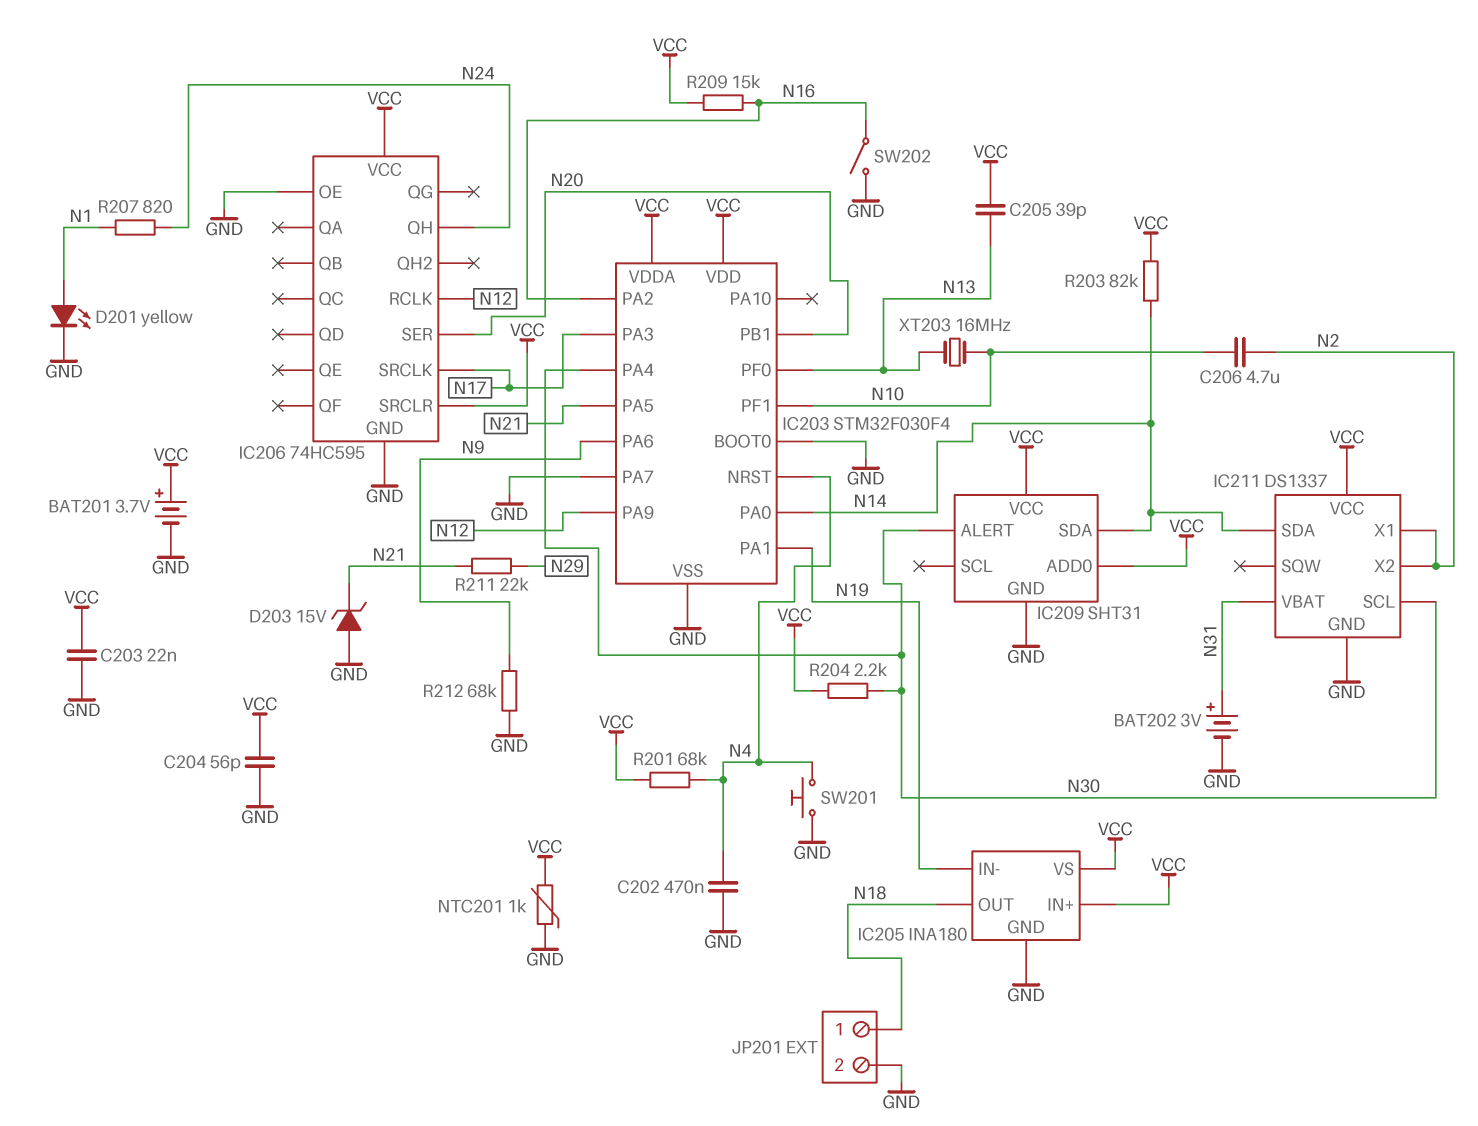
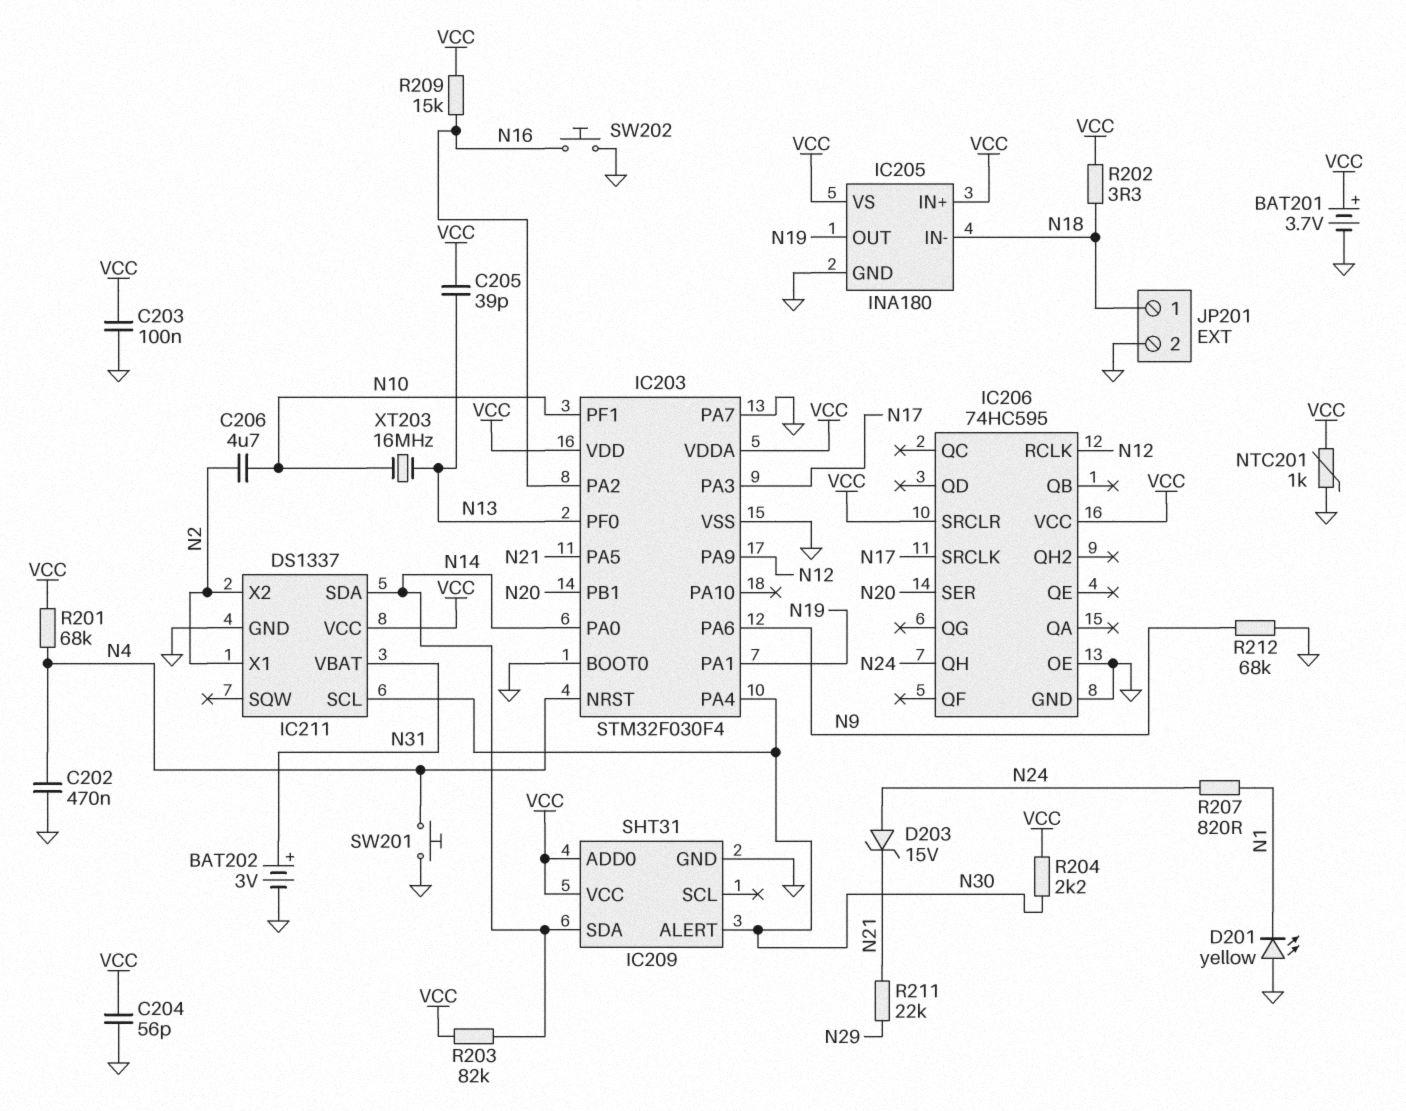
C203: 22nF (GND, VCC) -> 100nF (GND, VCC)
D201: LED yellow (A N1, K GND) -> LED yellow (A GND, K N1)
D203: zener 15V (A GND, K N21) -> zener 15V (A N24, K N21)
IC205 pin IN-: N19 -> N18
IC205 pin OUT: N18 -> N19
R202: none -> 3.3 (N18, VCC)
SW202: switch (GND, N16) -> button (GND, N16)

